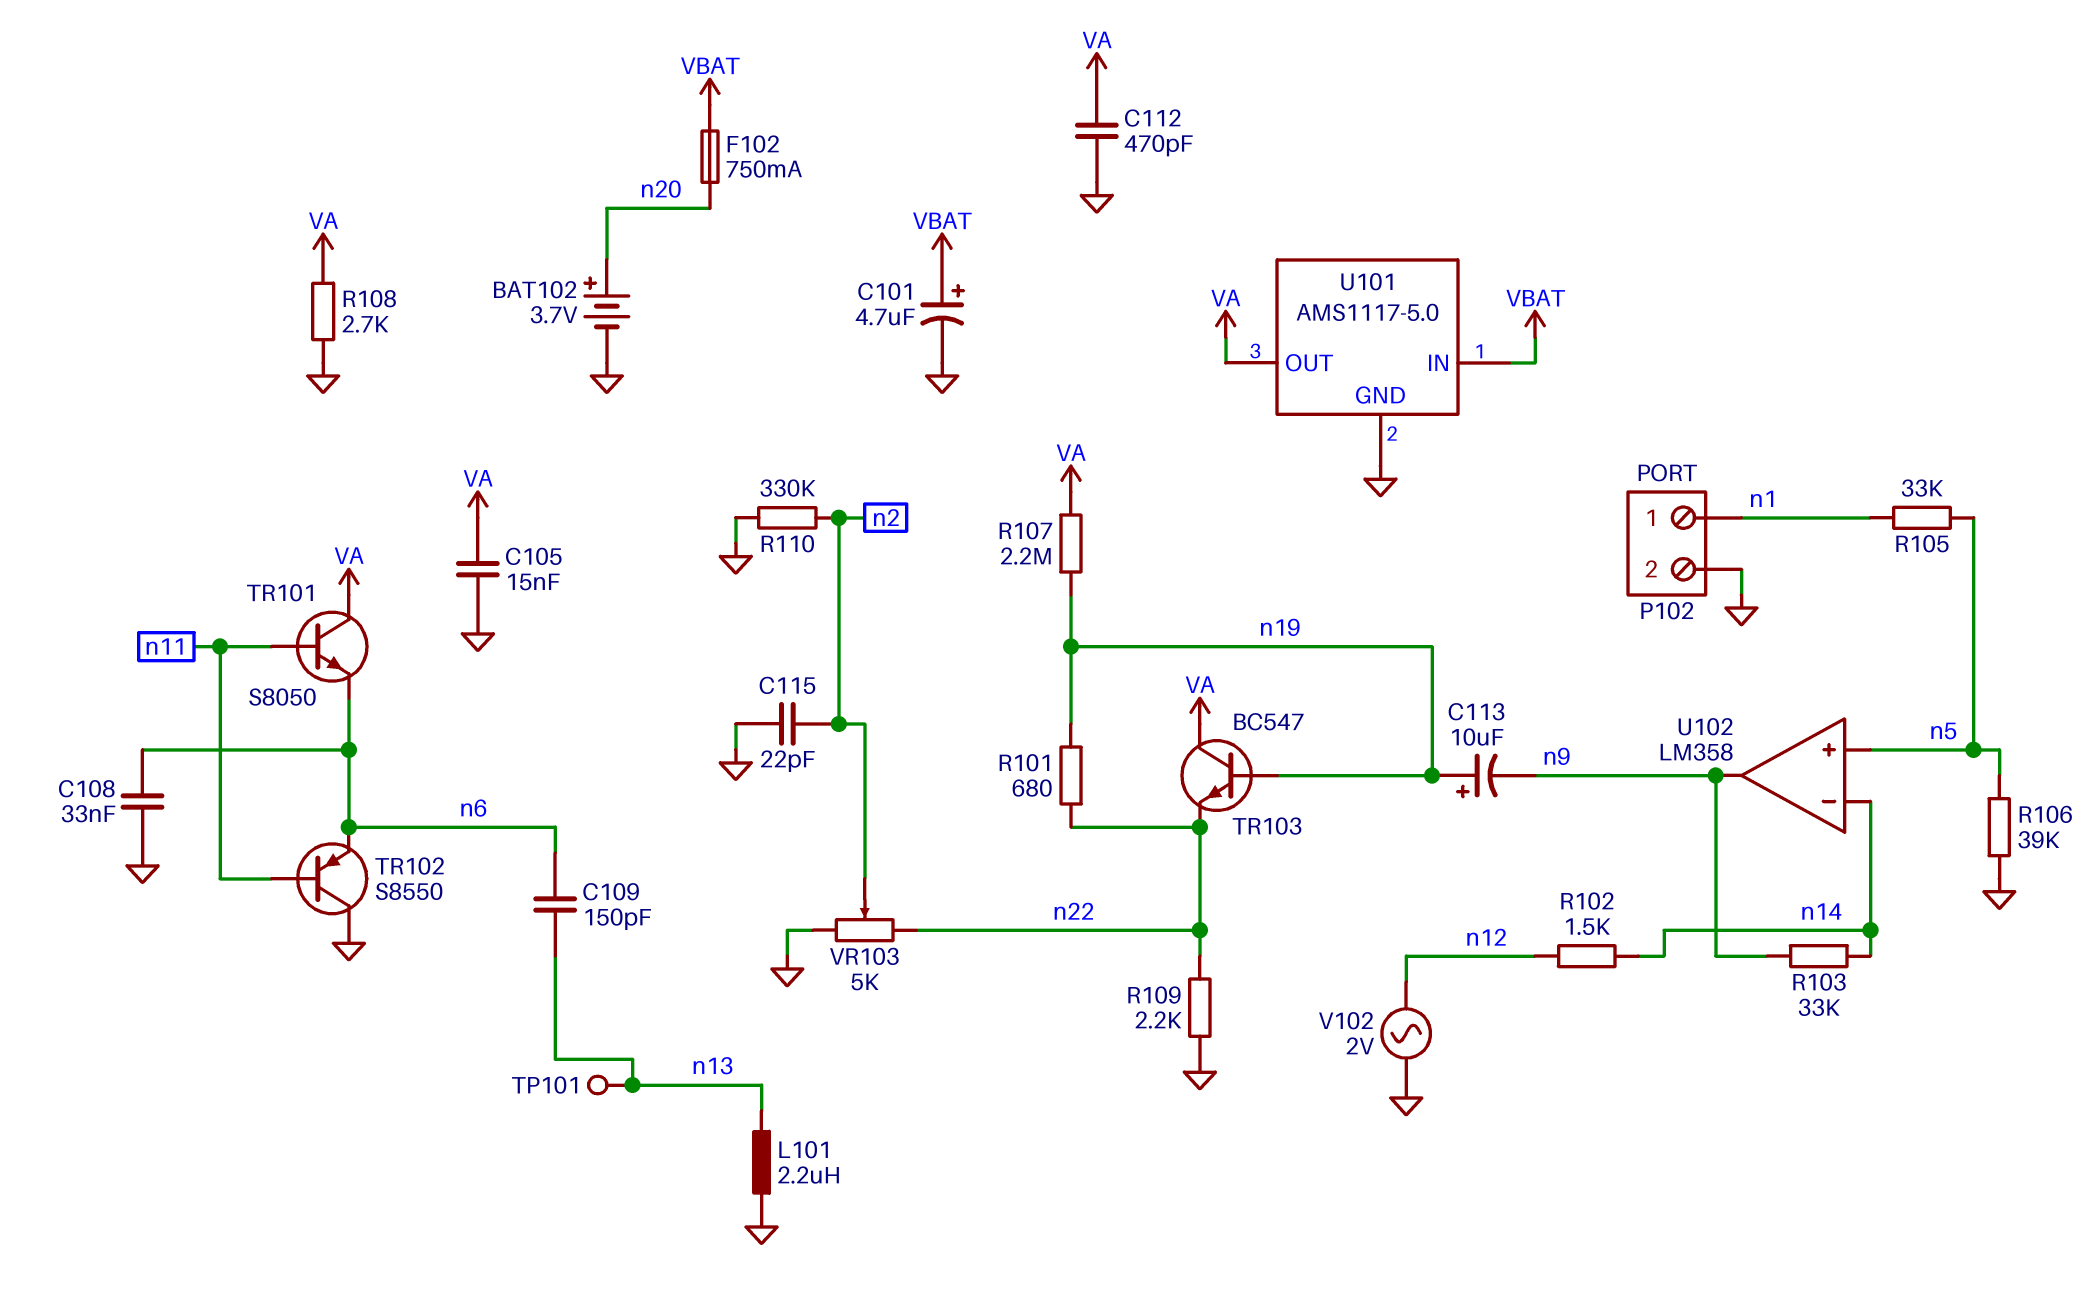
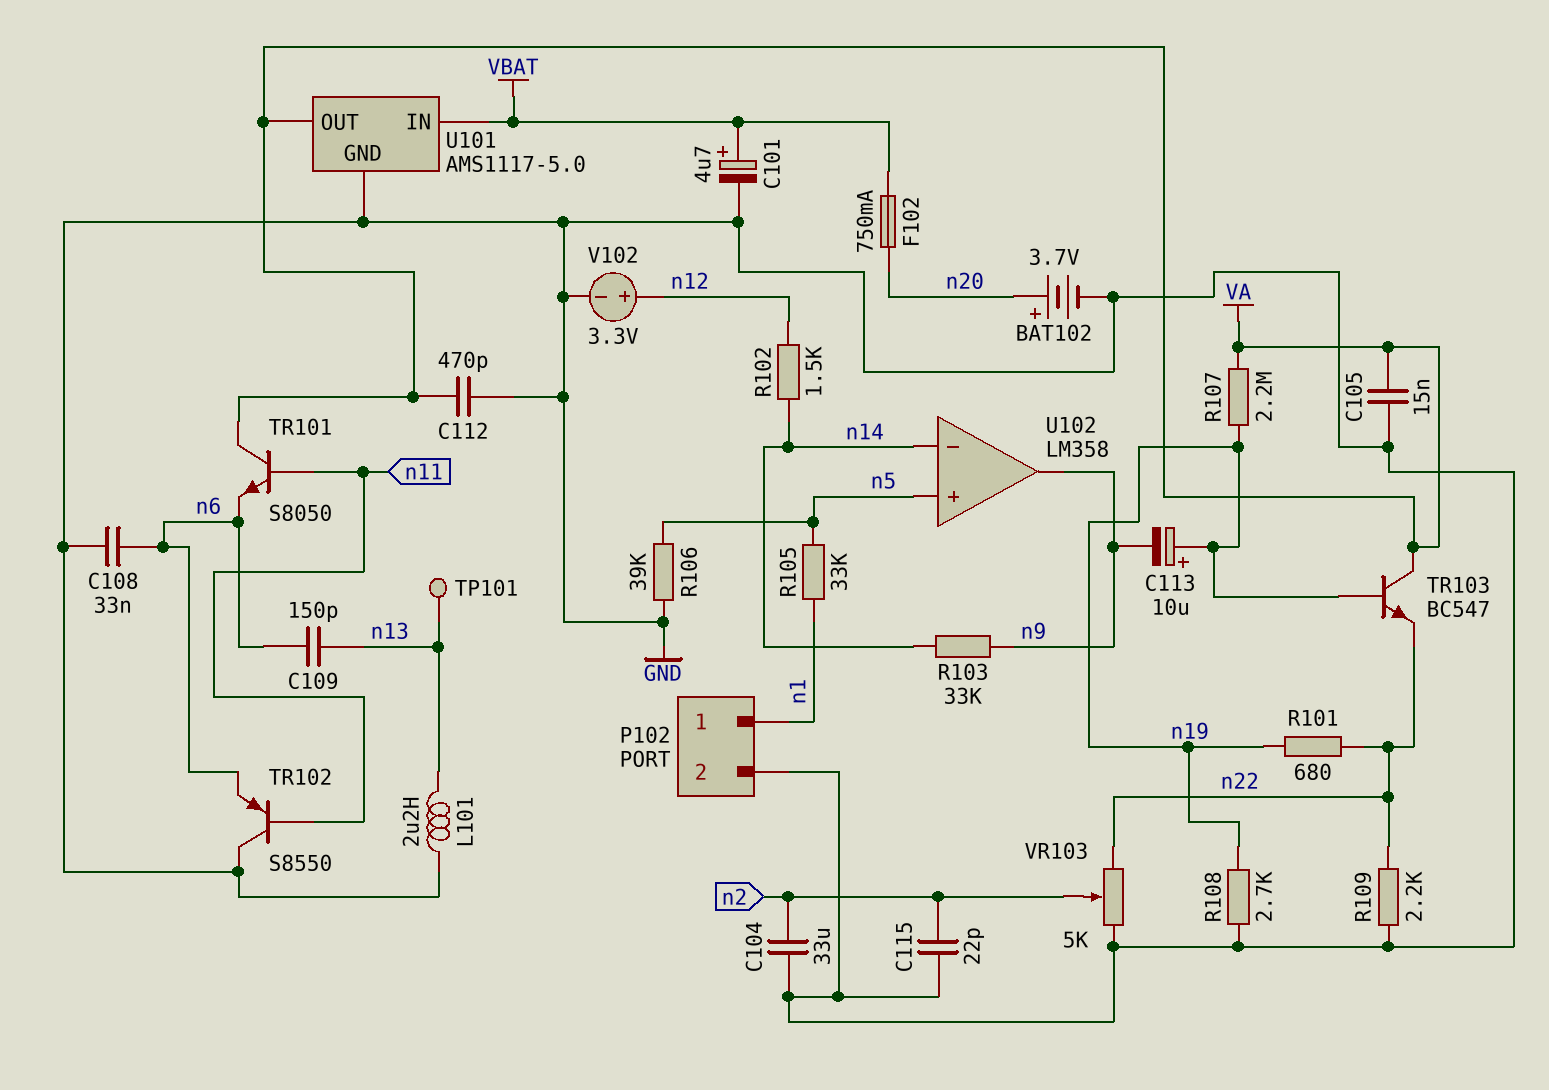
C104: none -> 33uF (GND, n2)
R108: 2.7k (GND, VA) -> 2.7k (GND, n19)
R110: 330k (GND, n2) -> none
V102: AC 2V (GND, n12) -> 3.3V (plus n12, minus GND)

